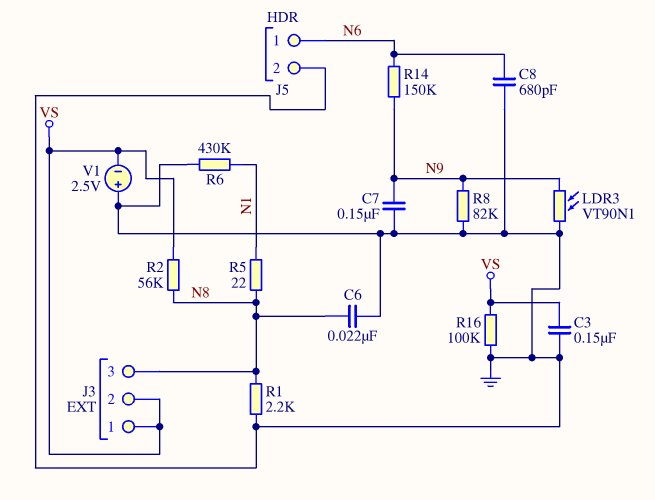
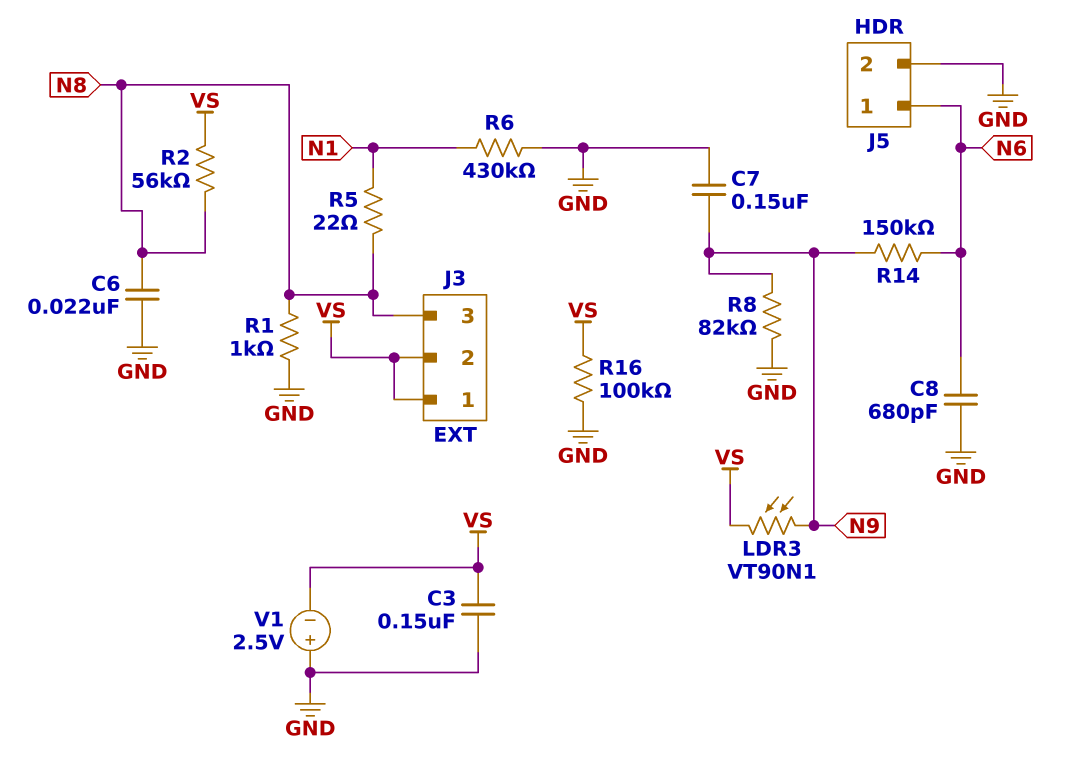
LDR3: VT90N1 (GND, N9) -> VT90N1 (N9, VS)
R1: 2.2k (GND, N8) -> 1k (GND, N8)

